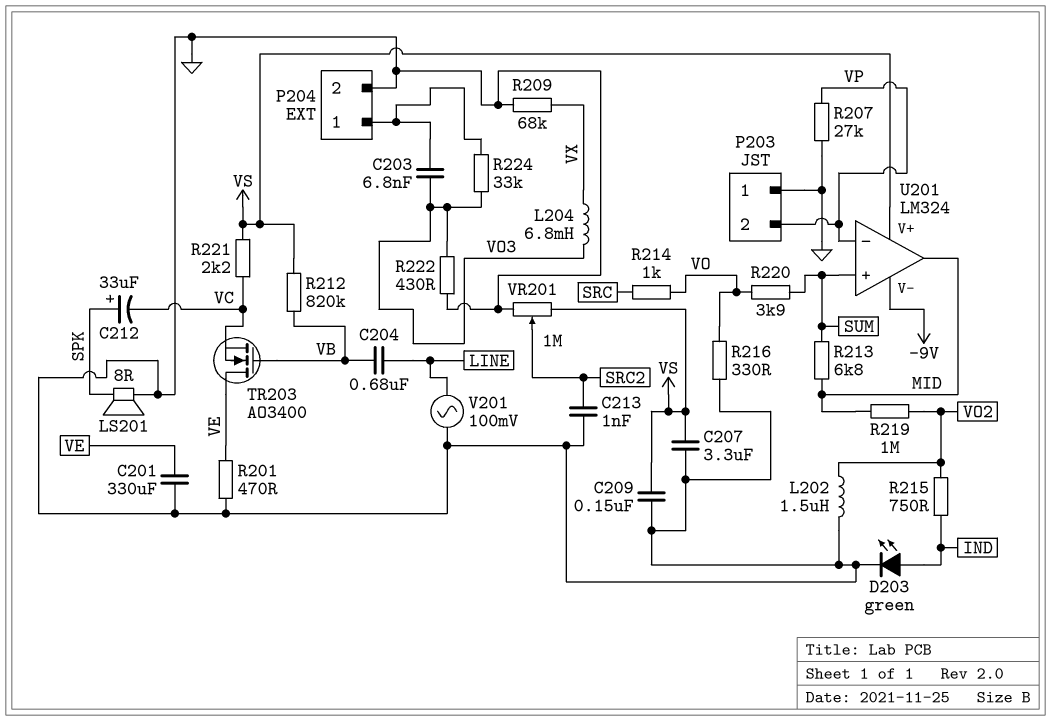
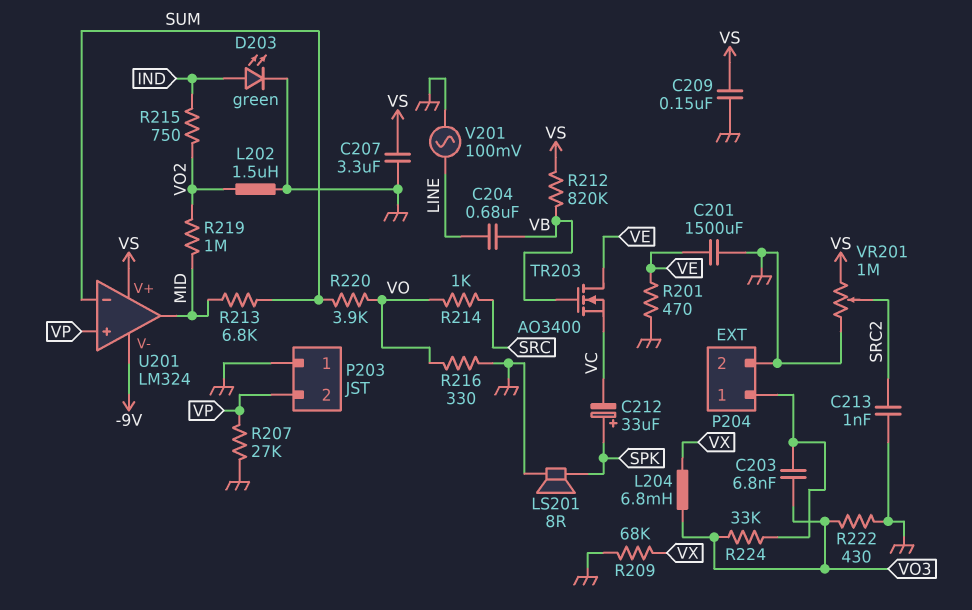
C201: 330uF (GND, VE) -> 1500uF (GND, VE)
R221: 2.2k (VC, VS) -> none
U201 pin in+: SUM -> VP
U201 pin in-: VP -> SUM

